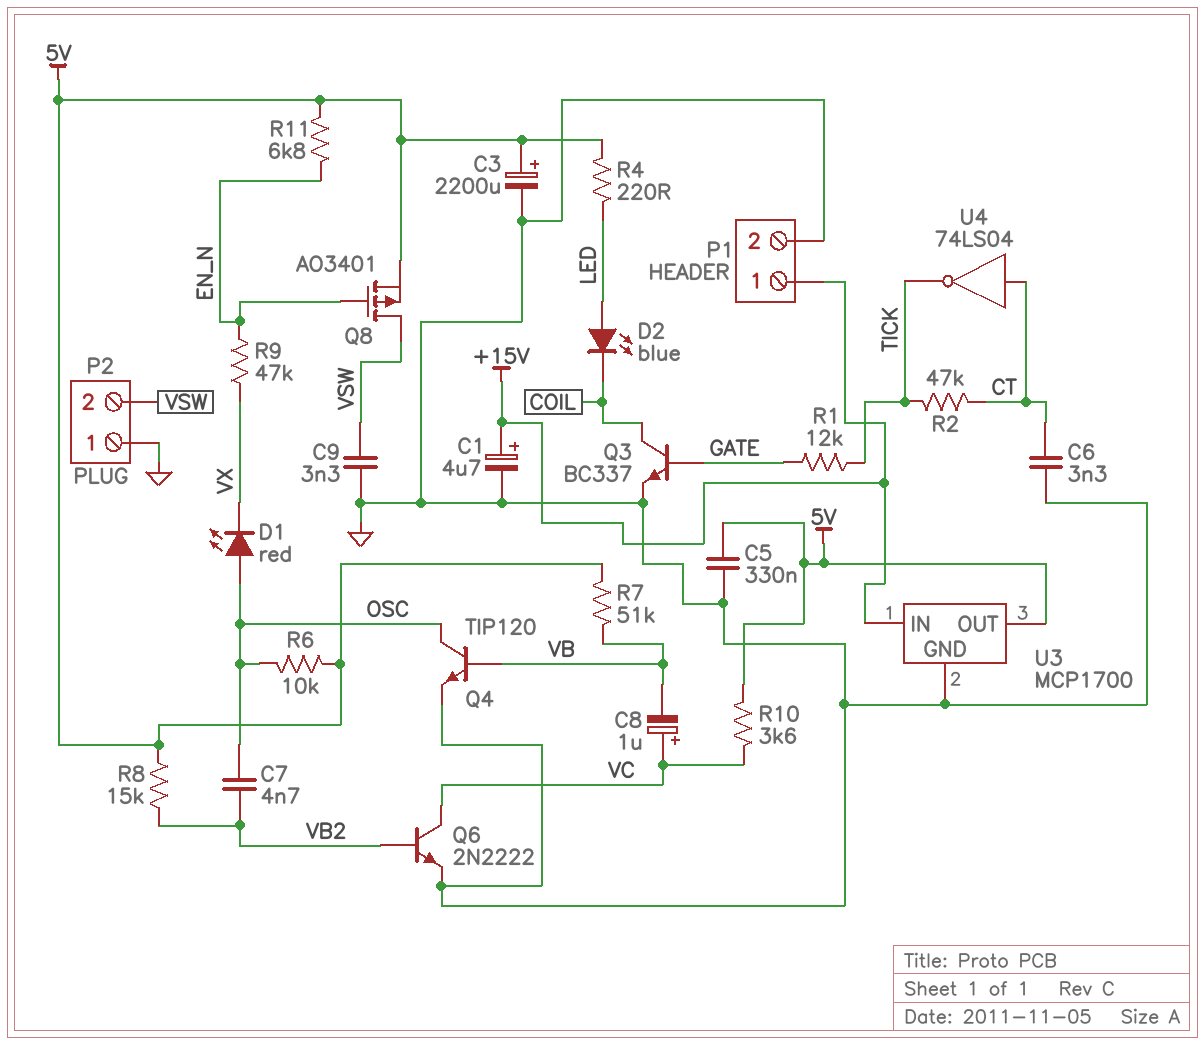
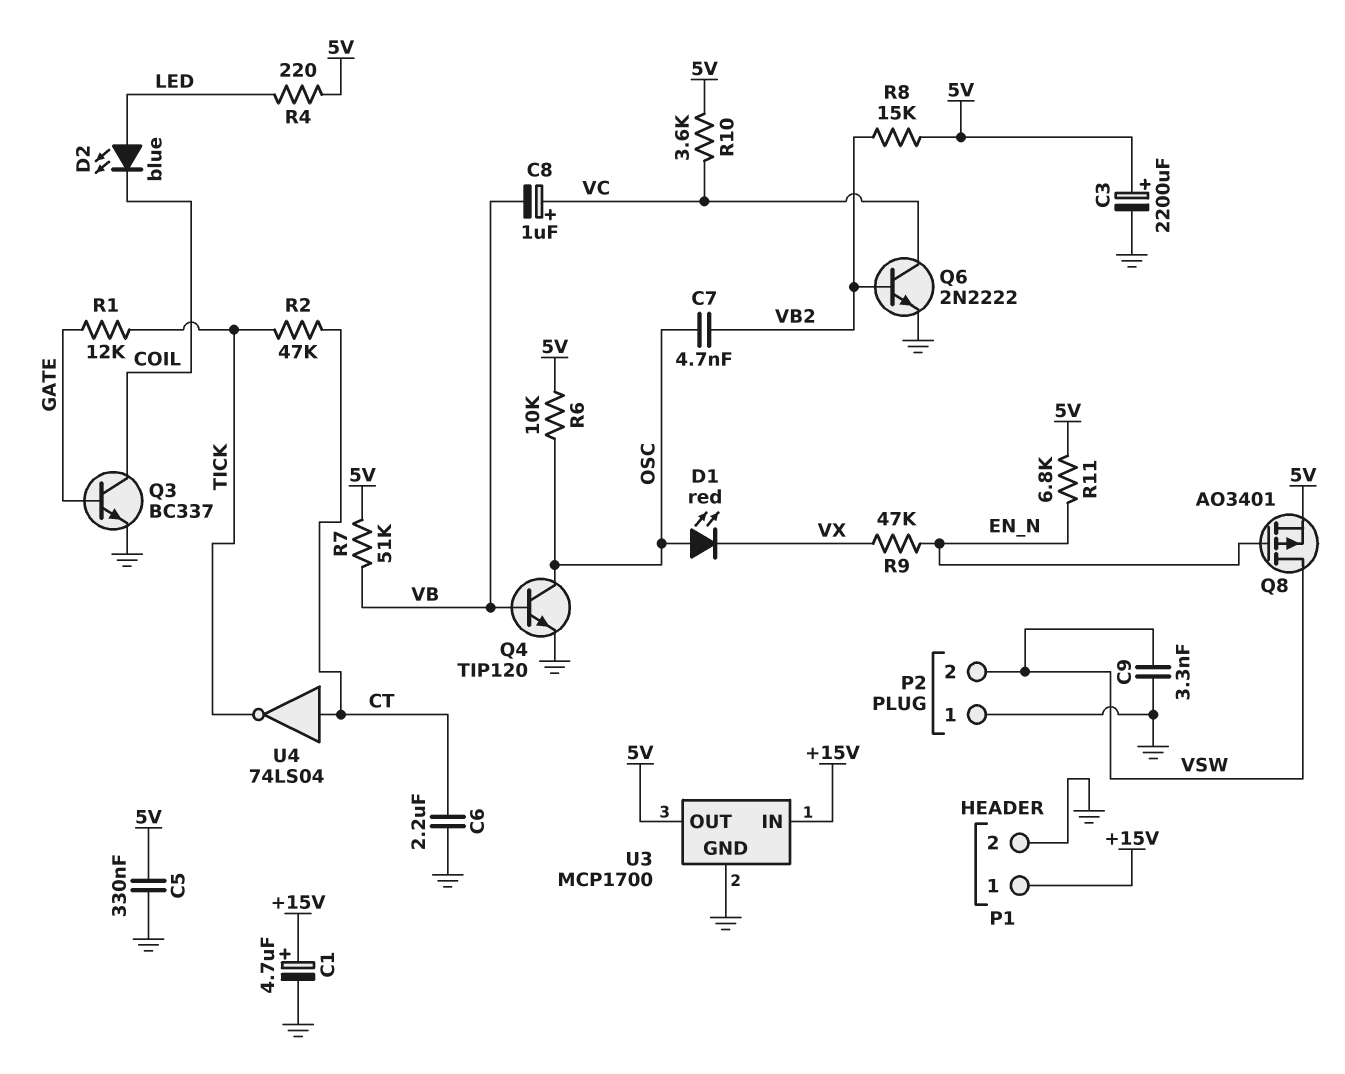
C6: 3.3nF (CT, GND) -> 2.2uF (CT, GND)

